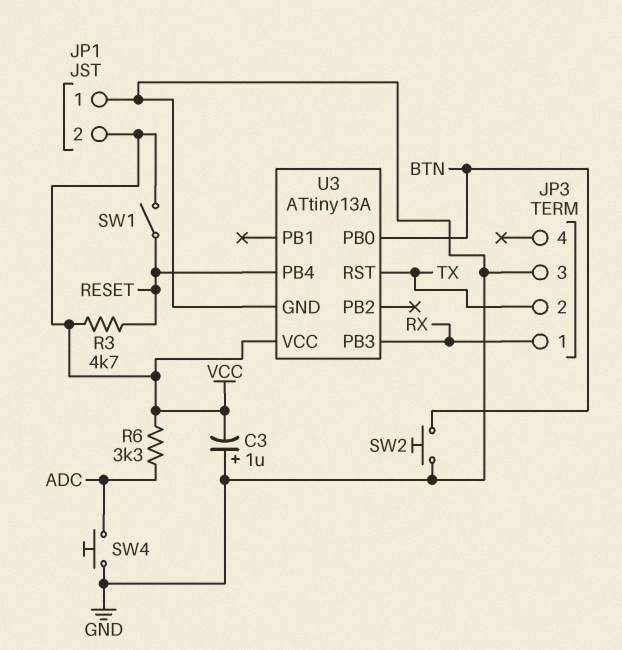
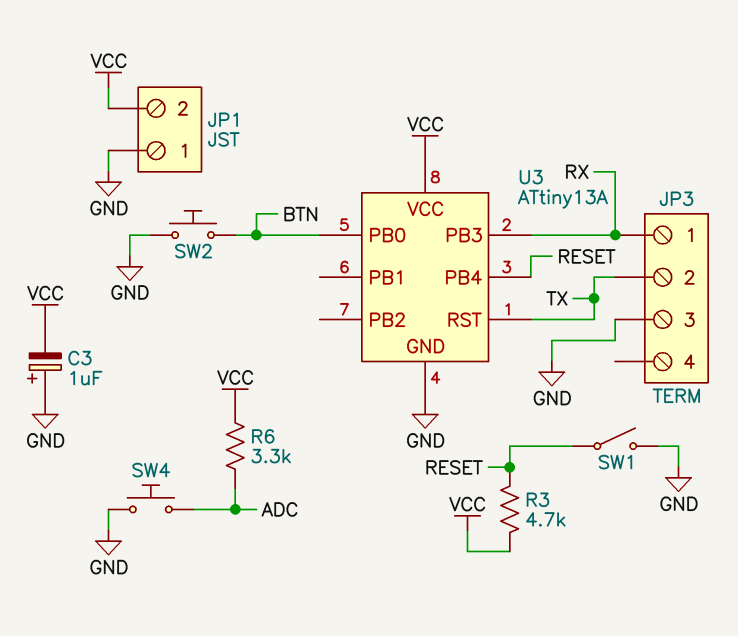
SW1: switch (RESET, VCC) -> switch (GND, RESET)

